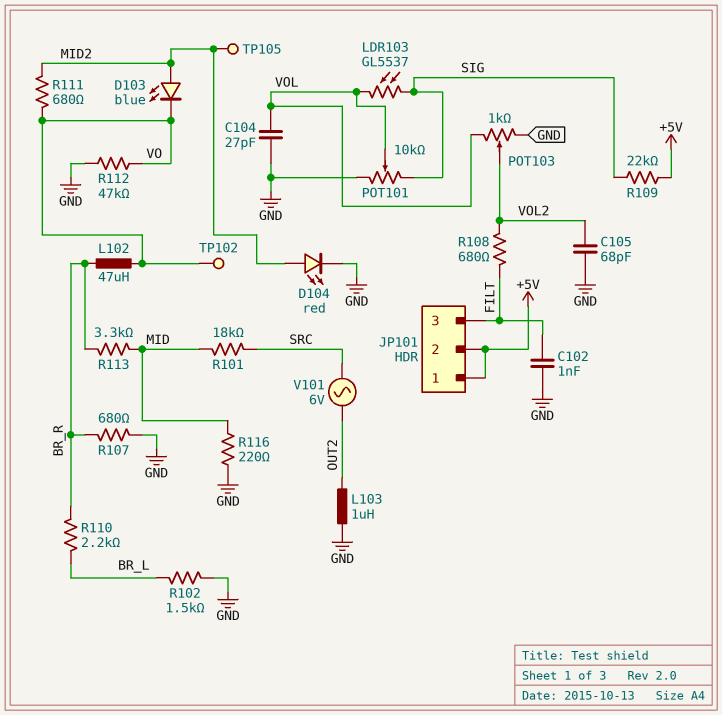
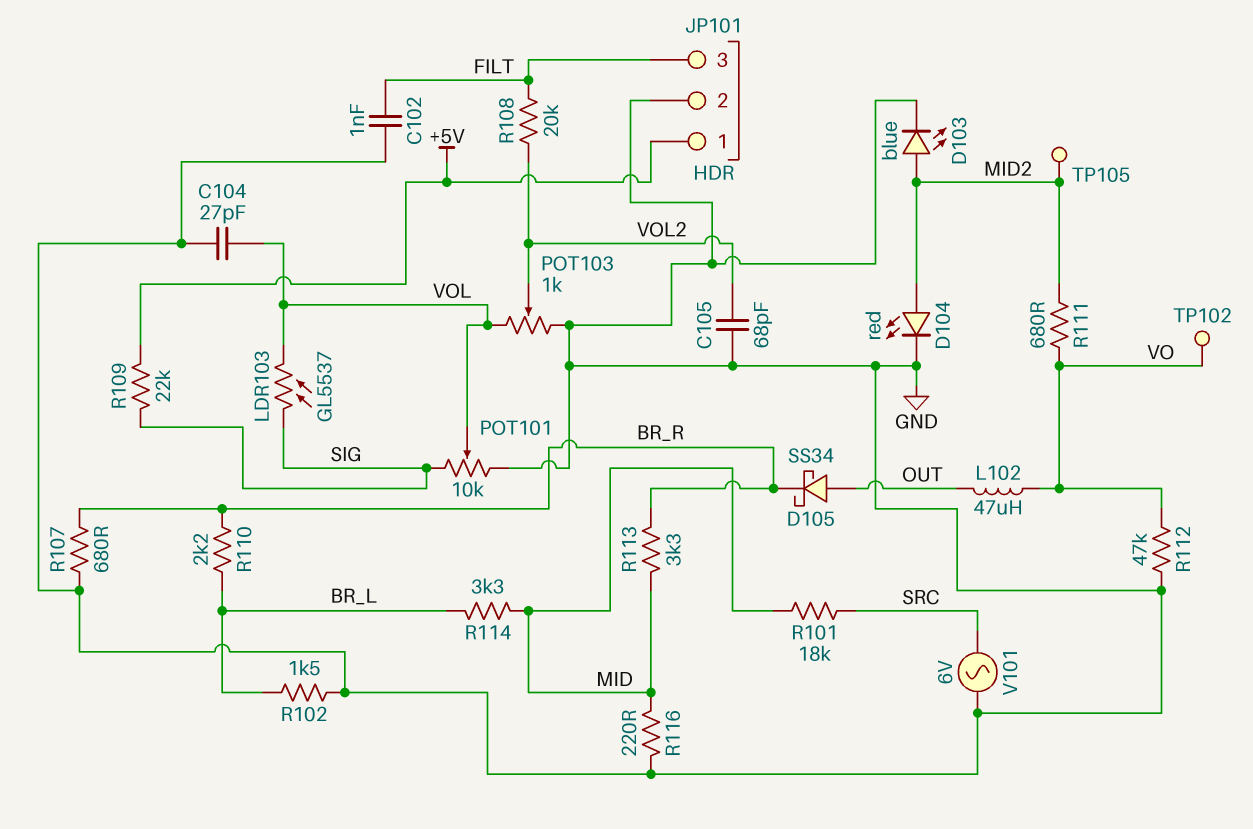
D103: LED blue (A MID2, K VO) -> LED blue (A MID2, K GND)
D105: none -> schottky SS34 (A OUT, K BR_R)
JP101 pin 2: +5V -> GND
L102: 47uH (BR_R, VO) -> 47uH (OUT, VO)
L103: 1uH (GND, OUT2) -> none
R108: 680 (FILT, VOL2) -> 20k (FILT, VOL2)
R114: none -> 3.3k (BR_L, MID)
V101: AC 6V (OUT2, SRC) -> AC 6V (GND, SRC)

